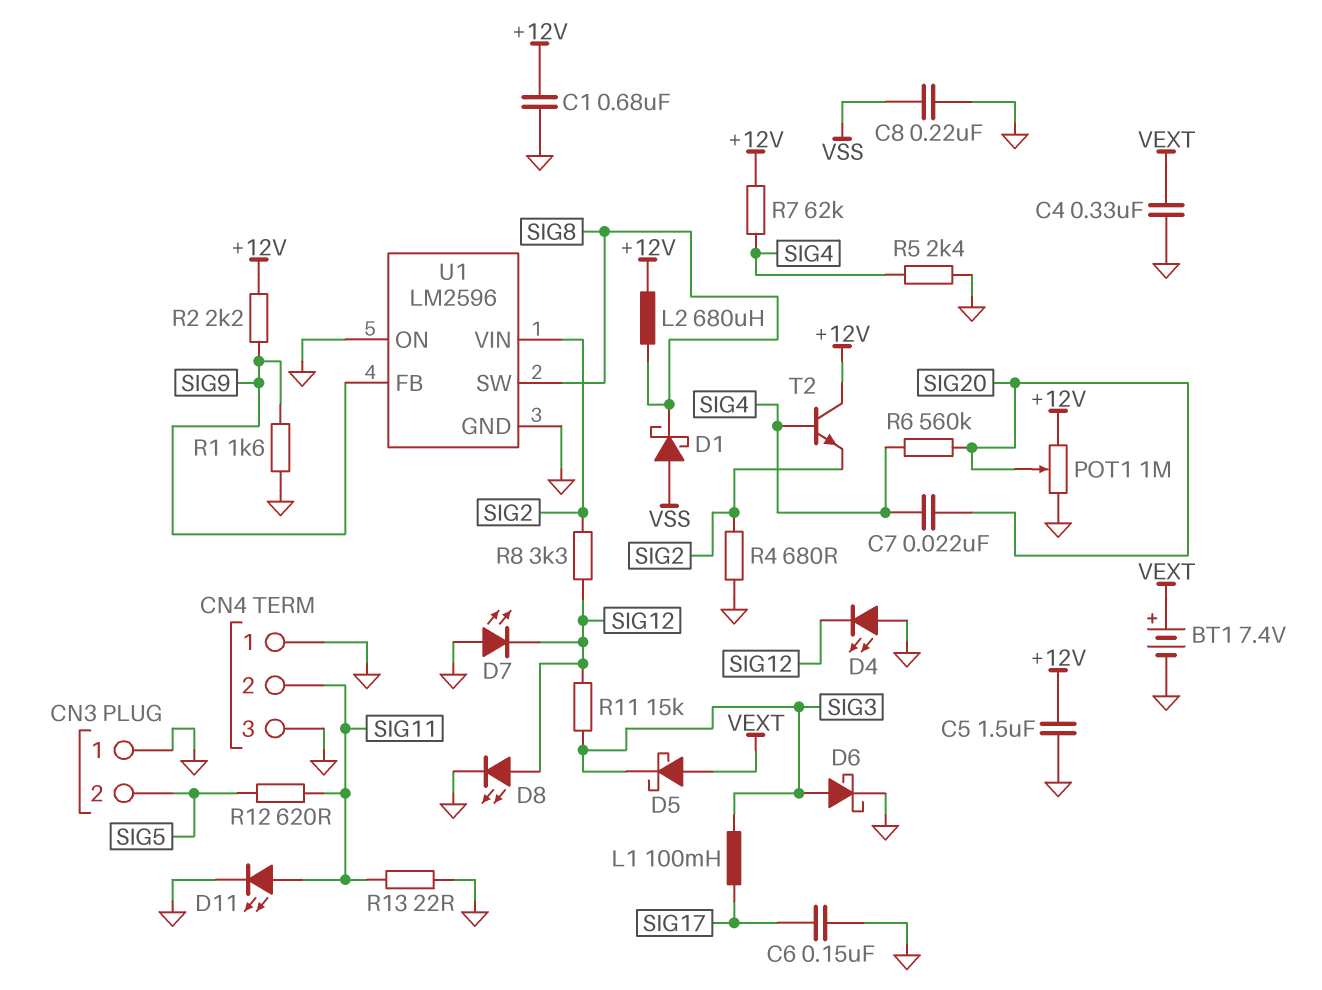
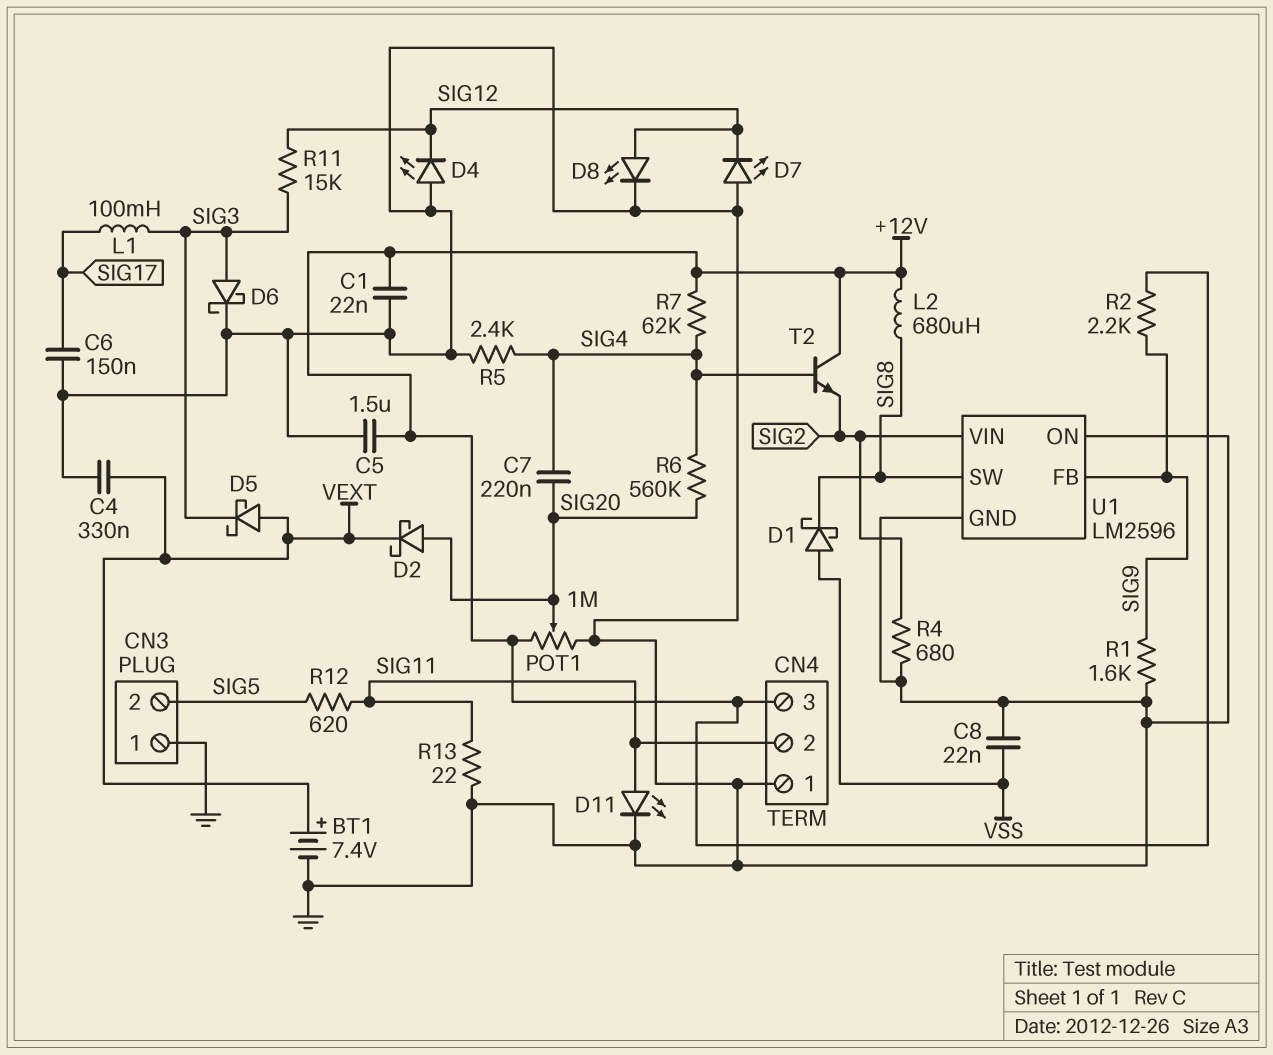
C1: 680nF (+12V, GND) -> 22nF (+12V, GND)
C7: 22nF (SIG4, SIG20) -> 220nF (SIG4, SIG20)
C8: 220nF (GND, VSS) -> 22nF (GND, VSS)
CN4 pin 3: GND -> +12V
D2: none -> schottky (A SIG20, K VEXT)
R8: 3.3k (SIG2, SIG12) -> none

